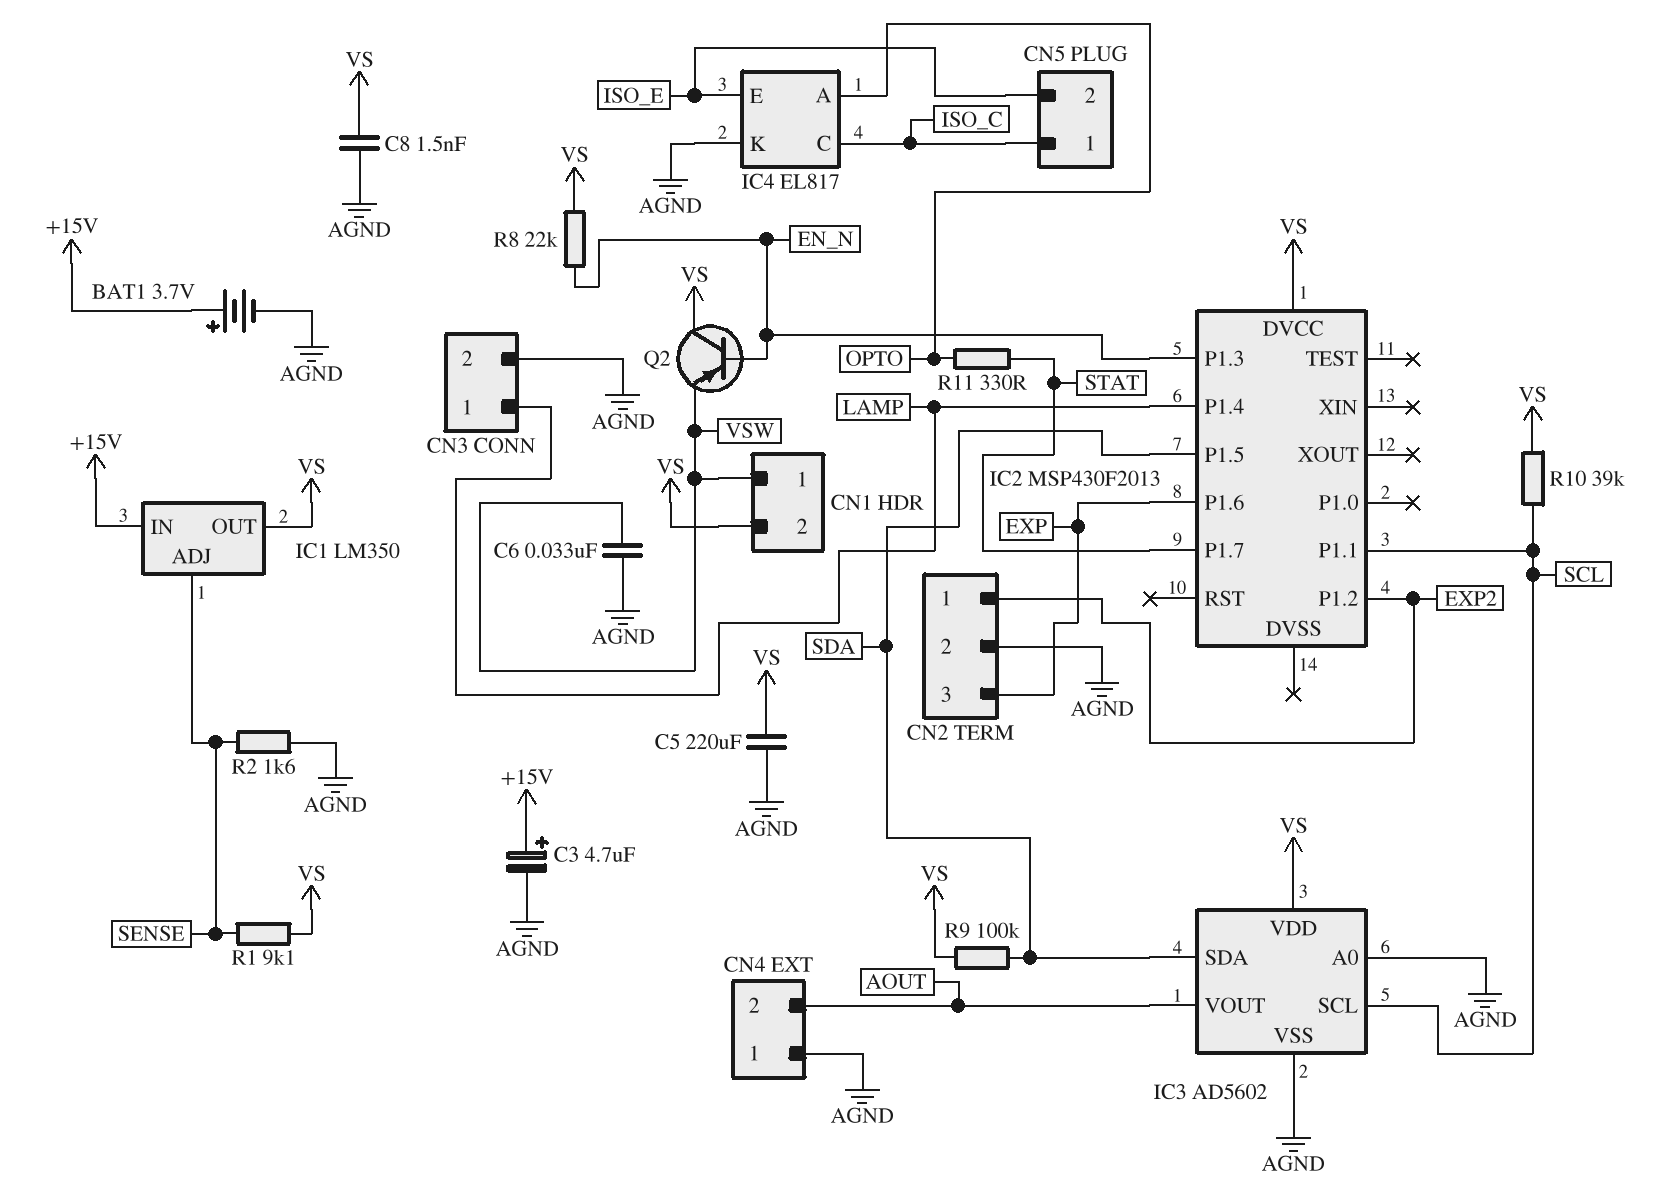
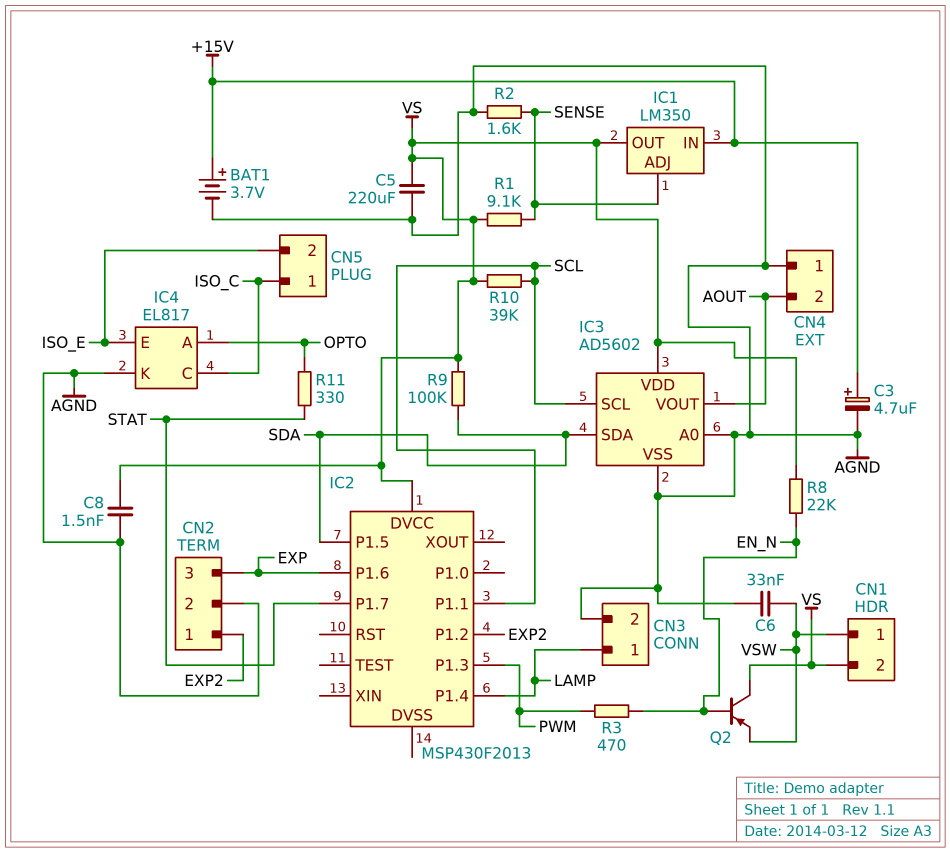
IC2 pin P1.3: EN_N -> PWM
R3: none -> 470 (EN_N, PWM)

